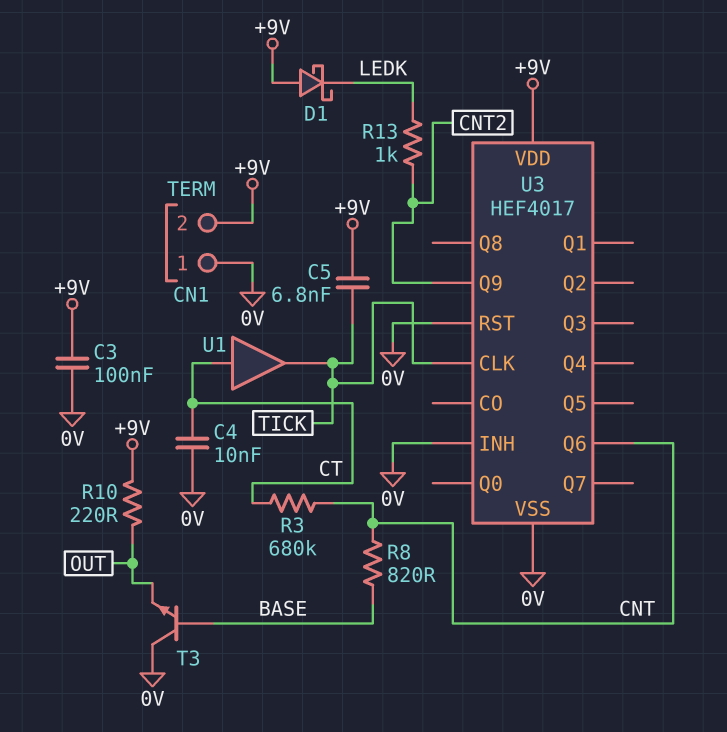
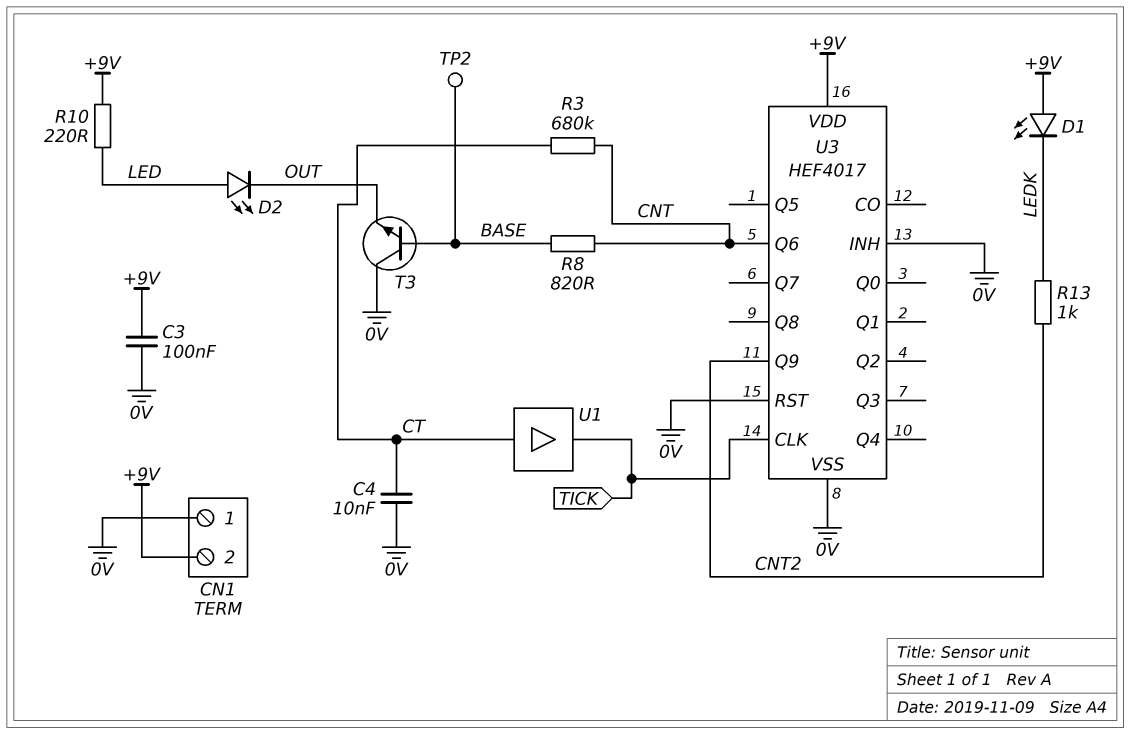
C5: 6.8nF (+9V, TICK) -> none
D1: schottky (A +9V, K LEDK) -> LED (A +9V, K LEDK)
D2: none -> LED (A LED, K OUT)
R10: 220 (+9V, OUT) -> 220 (+9V, LED)
TP2: none -> test point (BASE)

